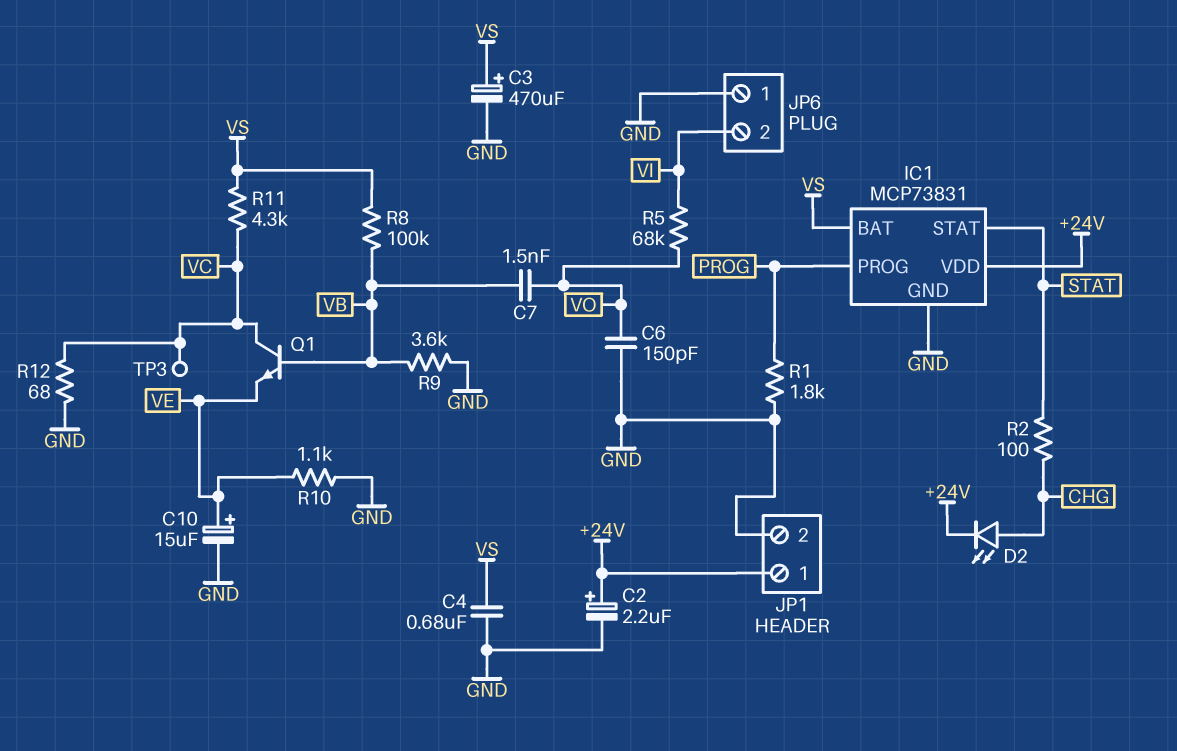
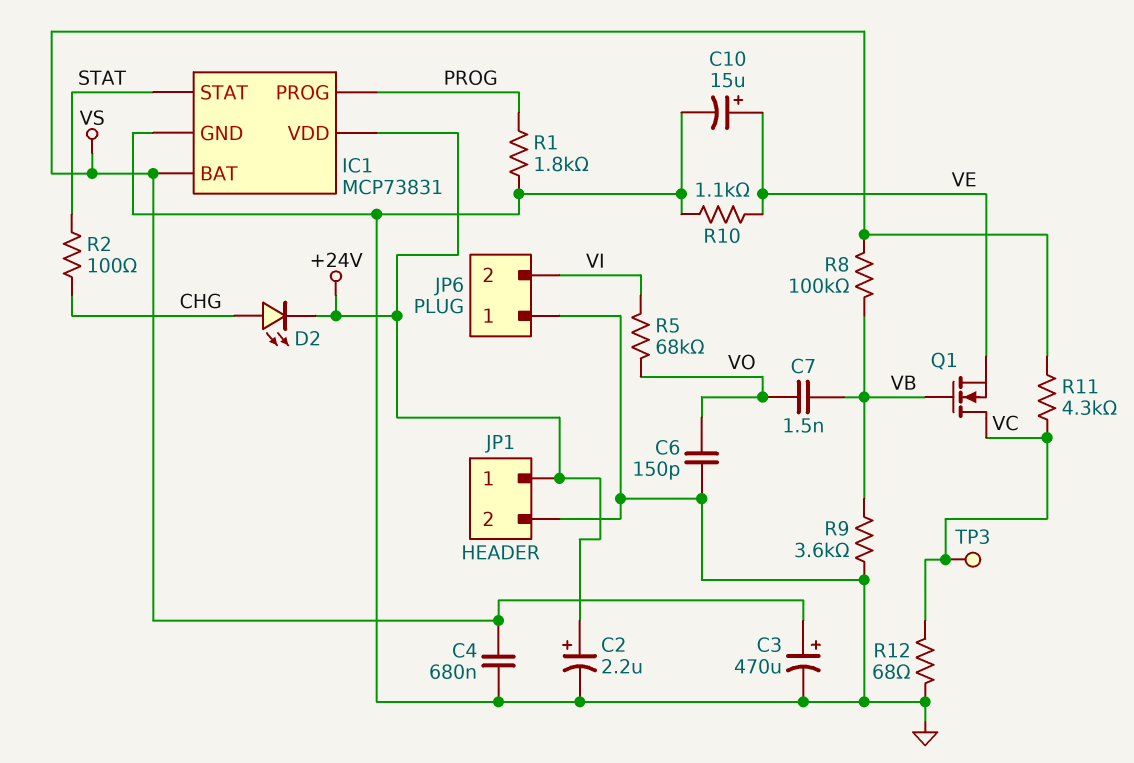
Q1: NPN (B VB, C VC, E VE) -> NMOS (G VB, D VC, S VE)

